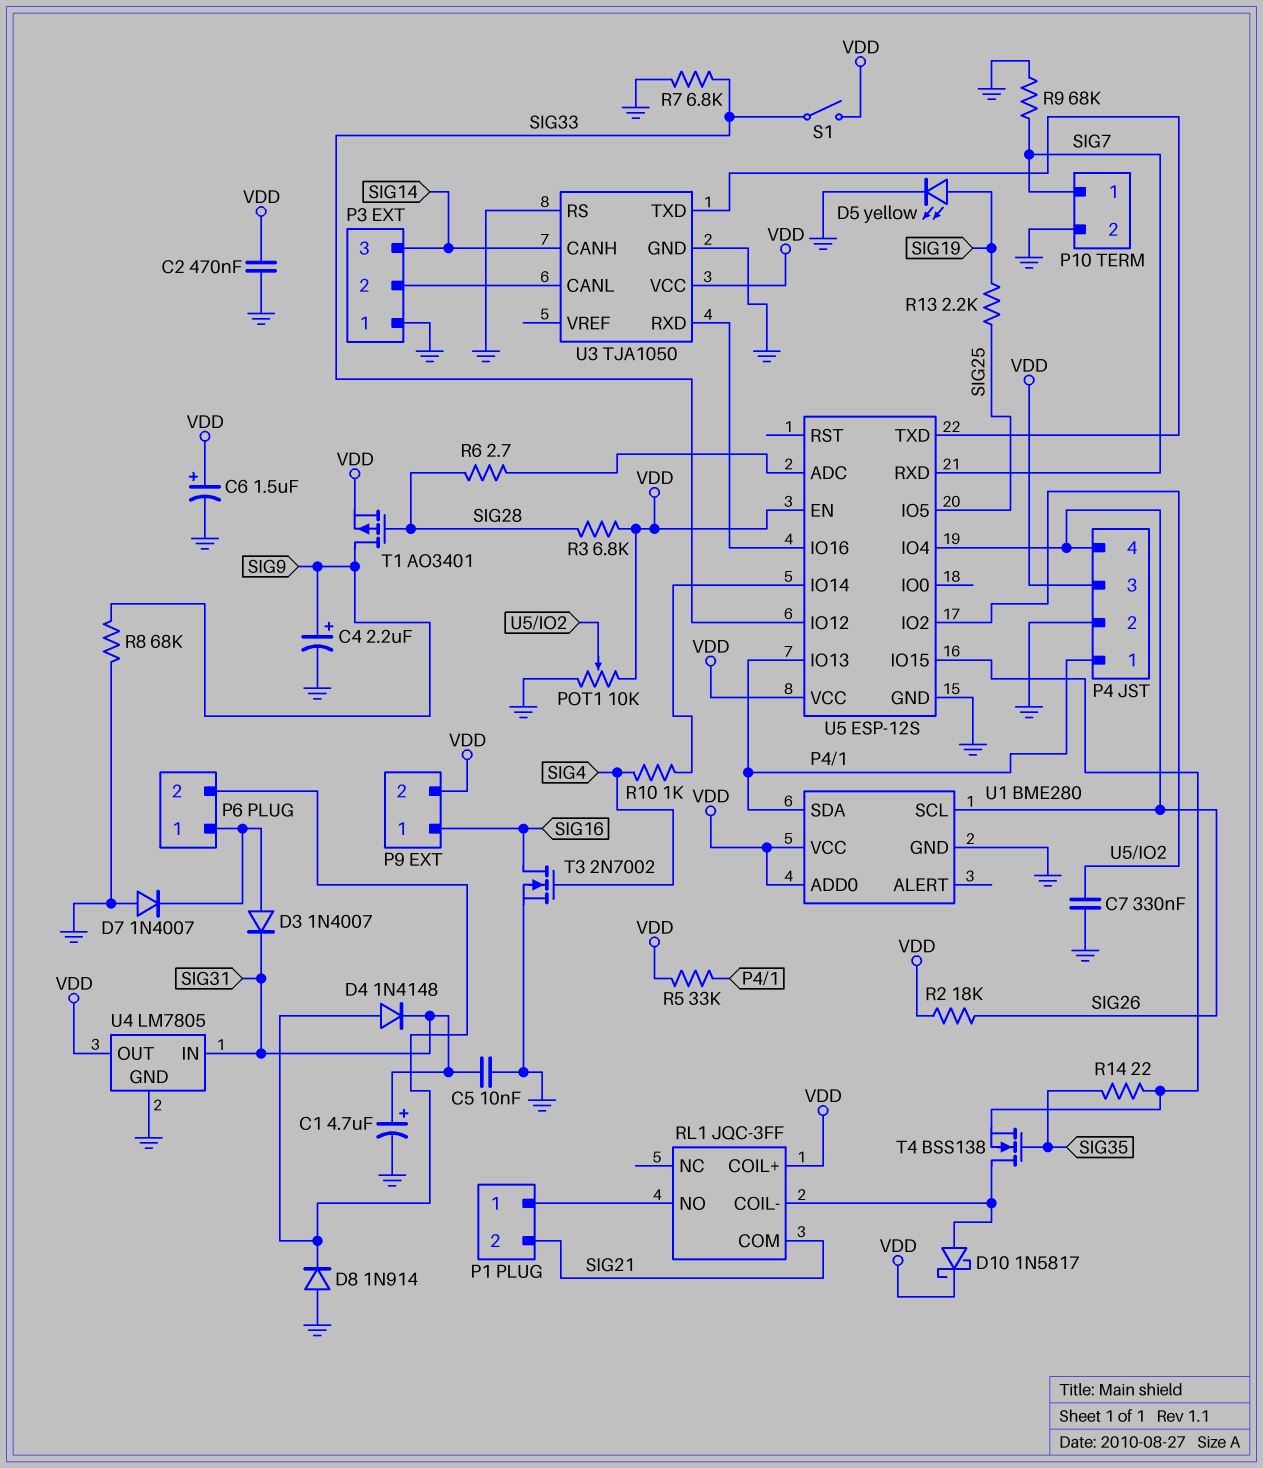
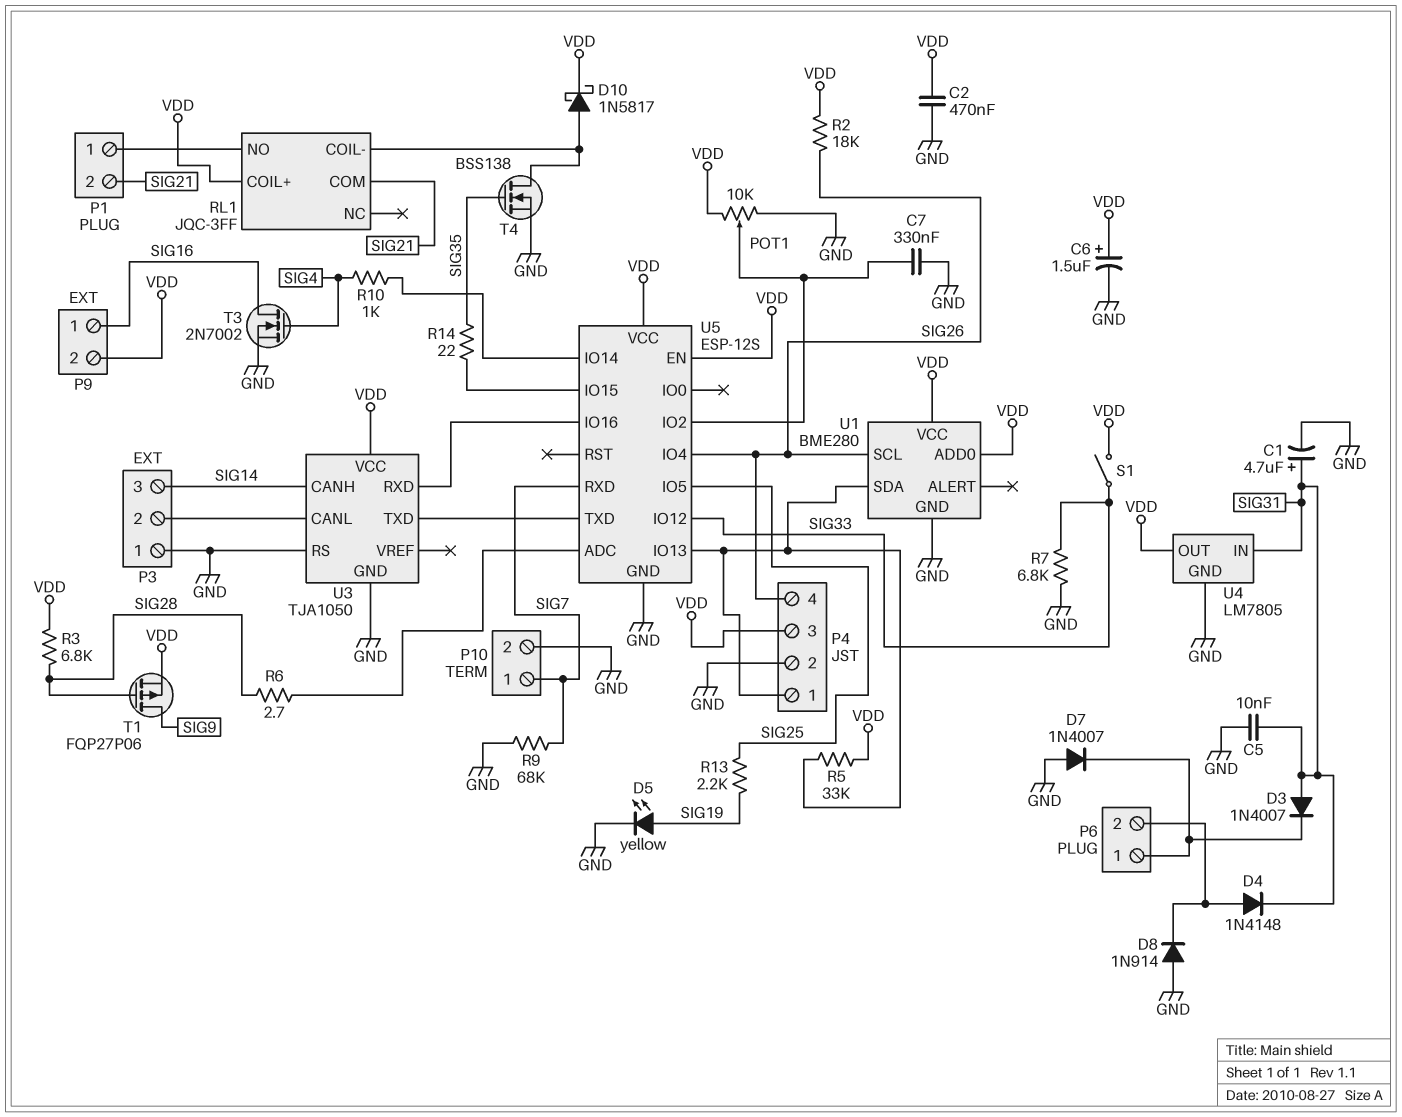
C4: 2.2uF (plus SIG9, minus GND) -> none
D3: diode 1N4007 (A P6/1, K SIG31) -> diode 1N4007 (A SIG31, K P6/1)
R8: 68k (GND, SIG9) -> none
T1: PMOS AO3401 (G SIG28, D SIG9, S VDD) -> PMOS FQP27P06 (G SIG28, D SIG9, S VDD)
T4: NMOS BSS138 (G SIG35, D RL1/COIL-, S U5/IO15) -> NMOS BSS138 (G SIG35, D RL1/COIL-, S GND)

